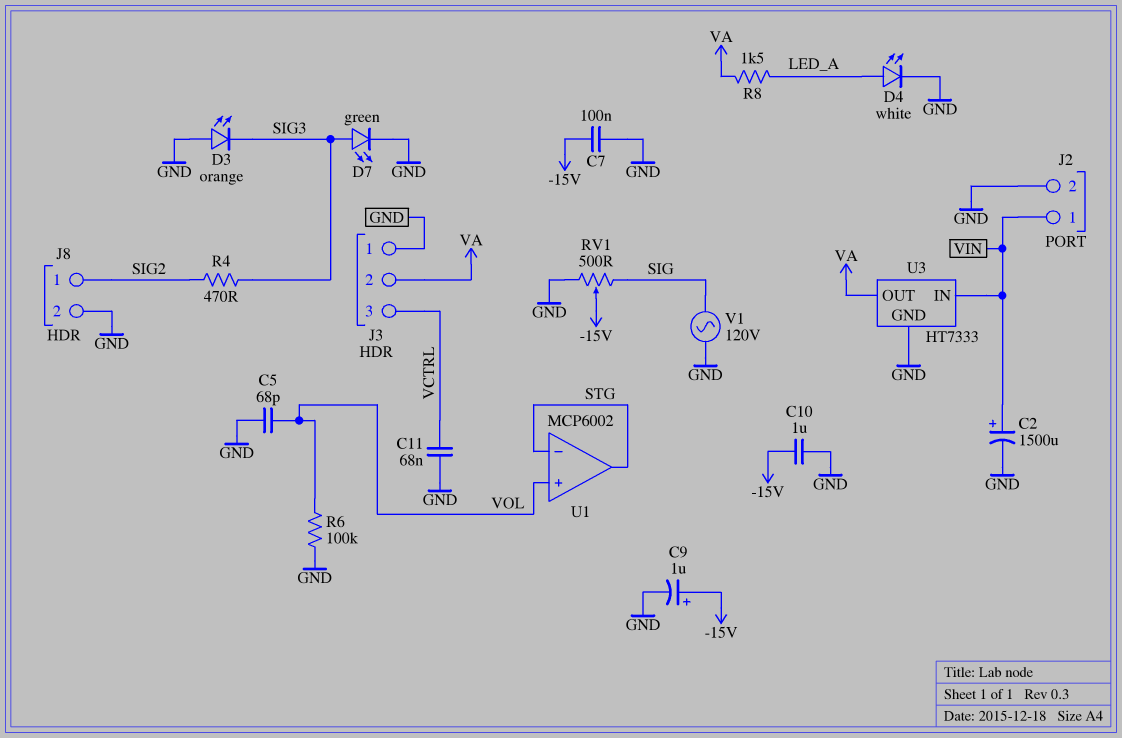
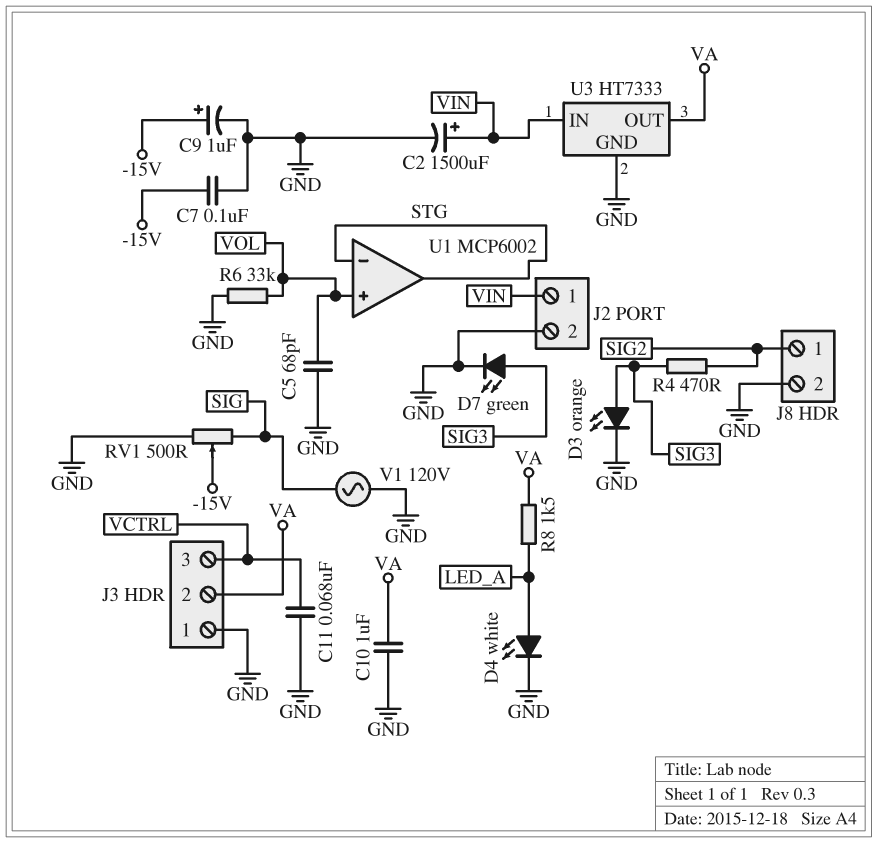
C10: 1uF (-15V, GND) -> 1uF (GND, VA)
D3: LED orange (A GND, K SIG3) -> LED orange (A SIG3, K GND)
R6: 100k (GND, VOL) -> 33k (GND, VOL)

